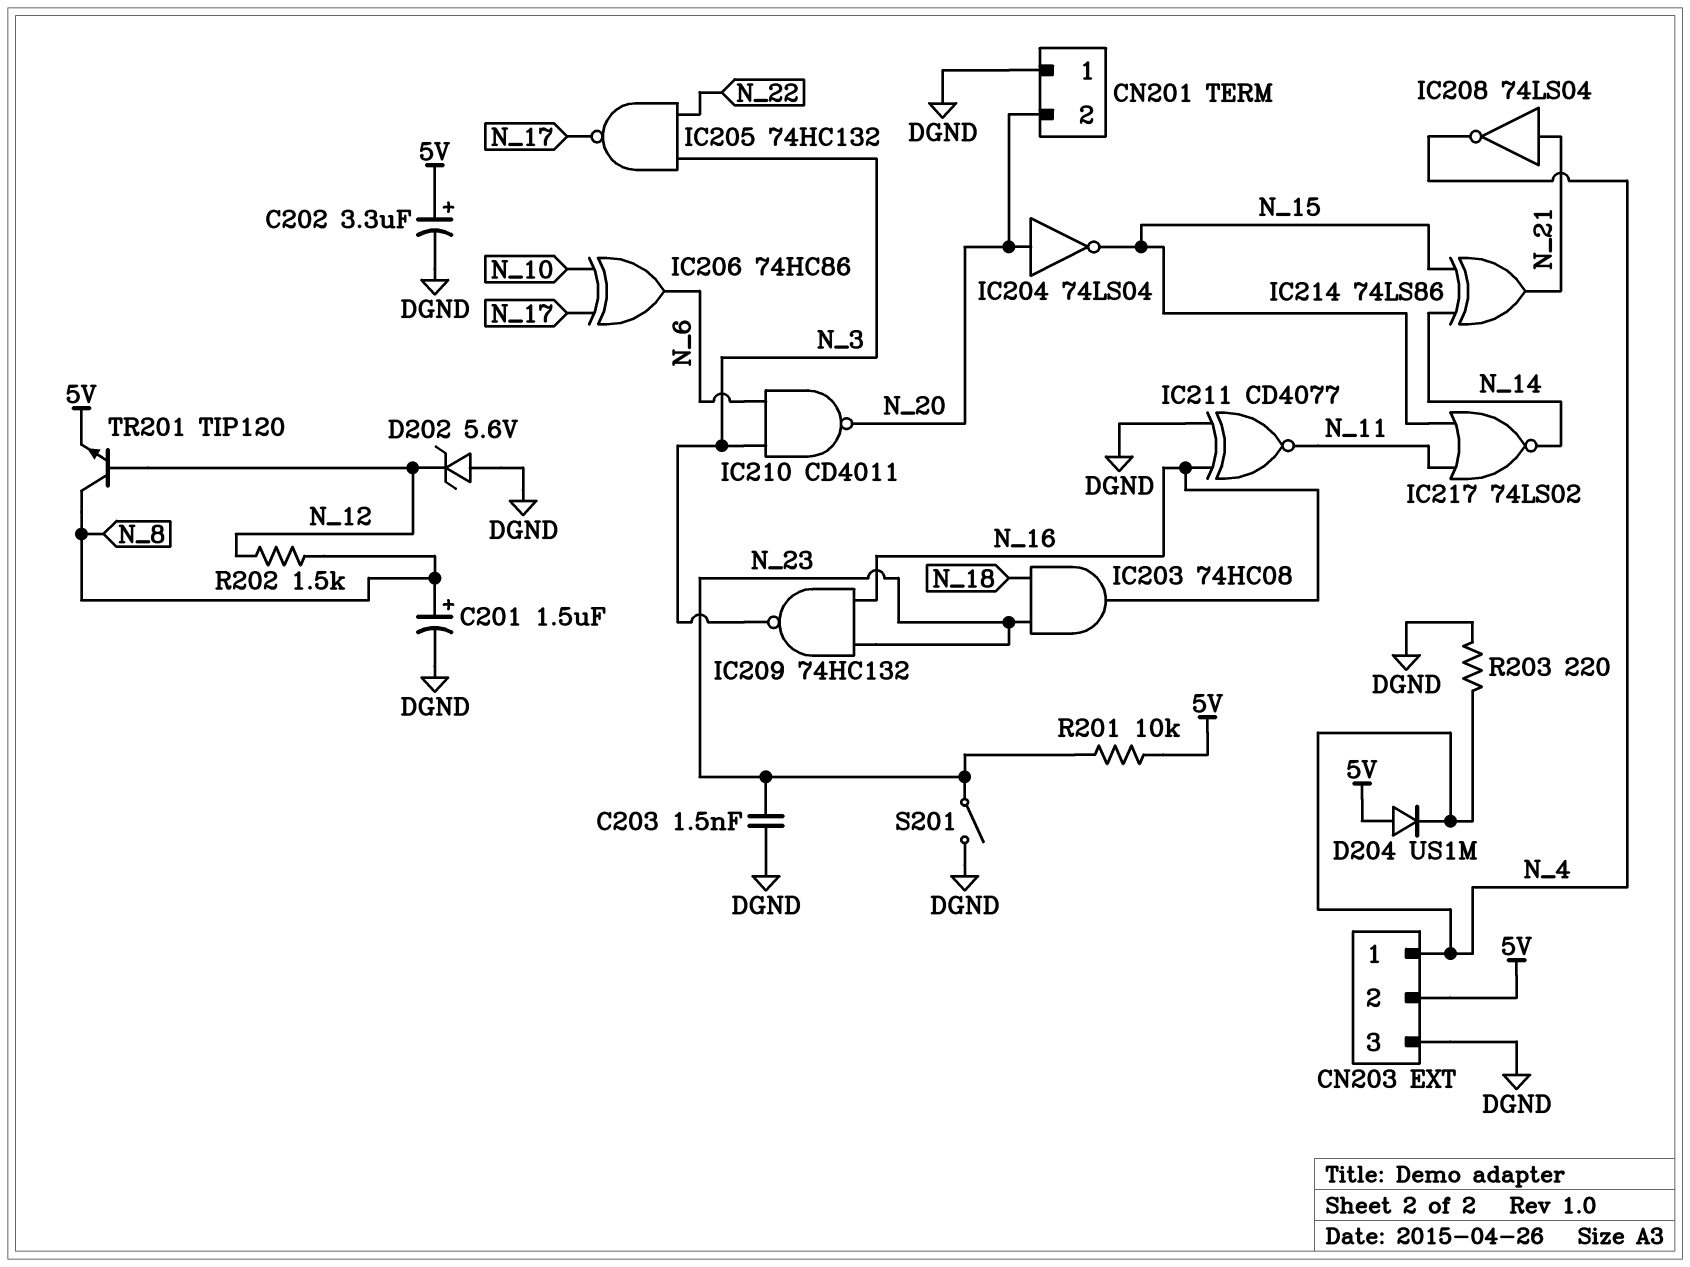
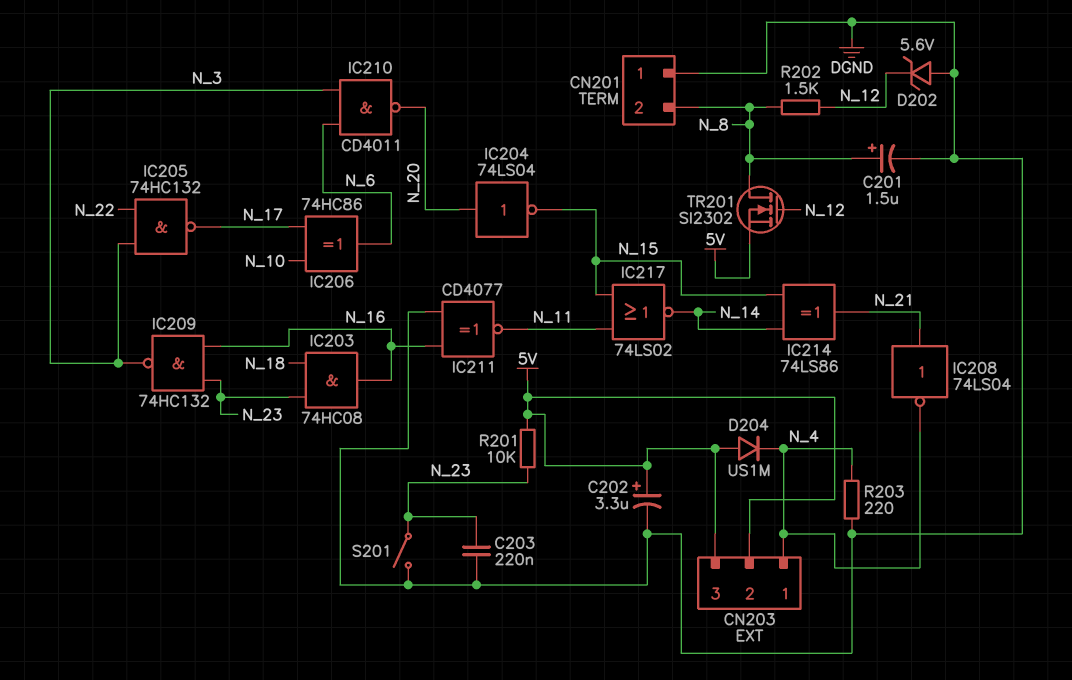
C203: 1.5nF (DGND, N_23) -> 220nF (DGND, N_23)
CN201 pin 2: N_20 -> N_8
CN203 pin 3: DGND -> 5V
TR201: NPN TIP120 (B N_12, C N_8, E 5V) -> NMOS SI2302 (G N_12, D N_8, S 5V)

